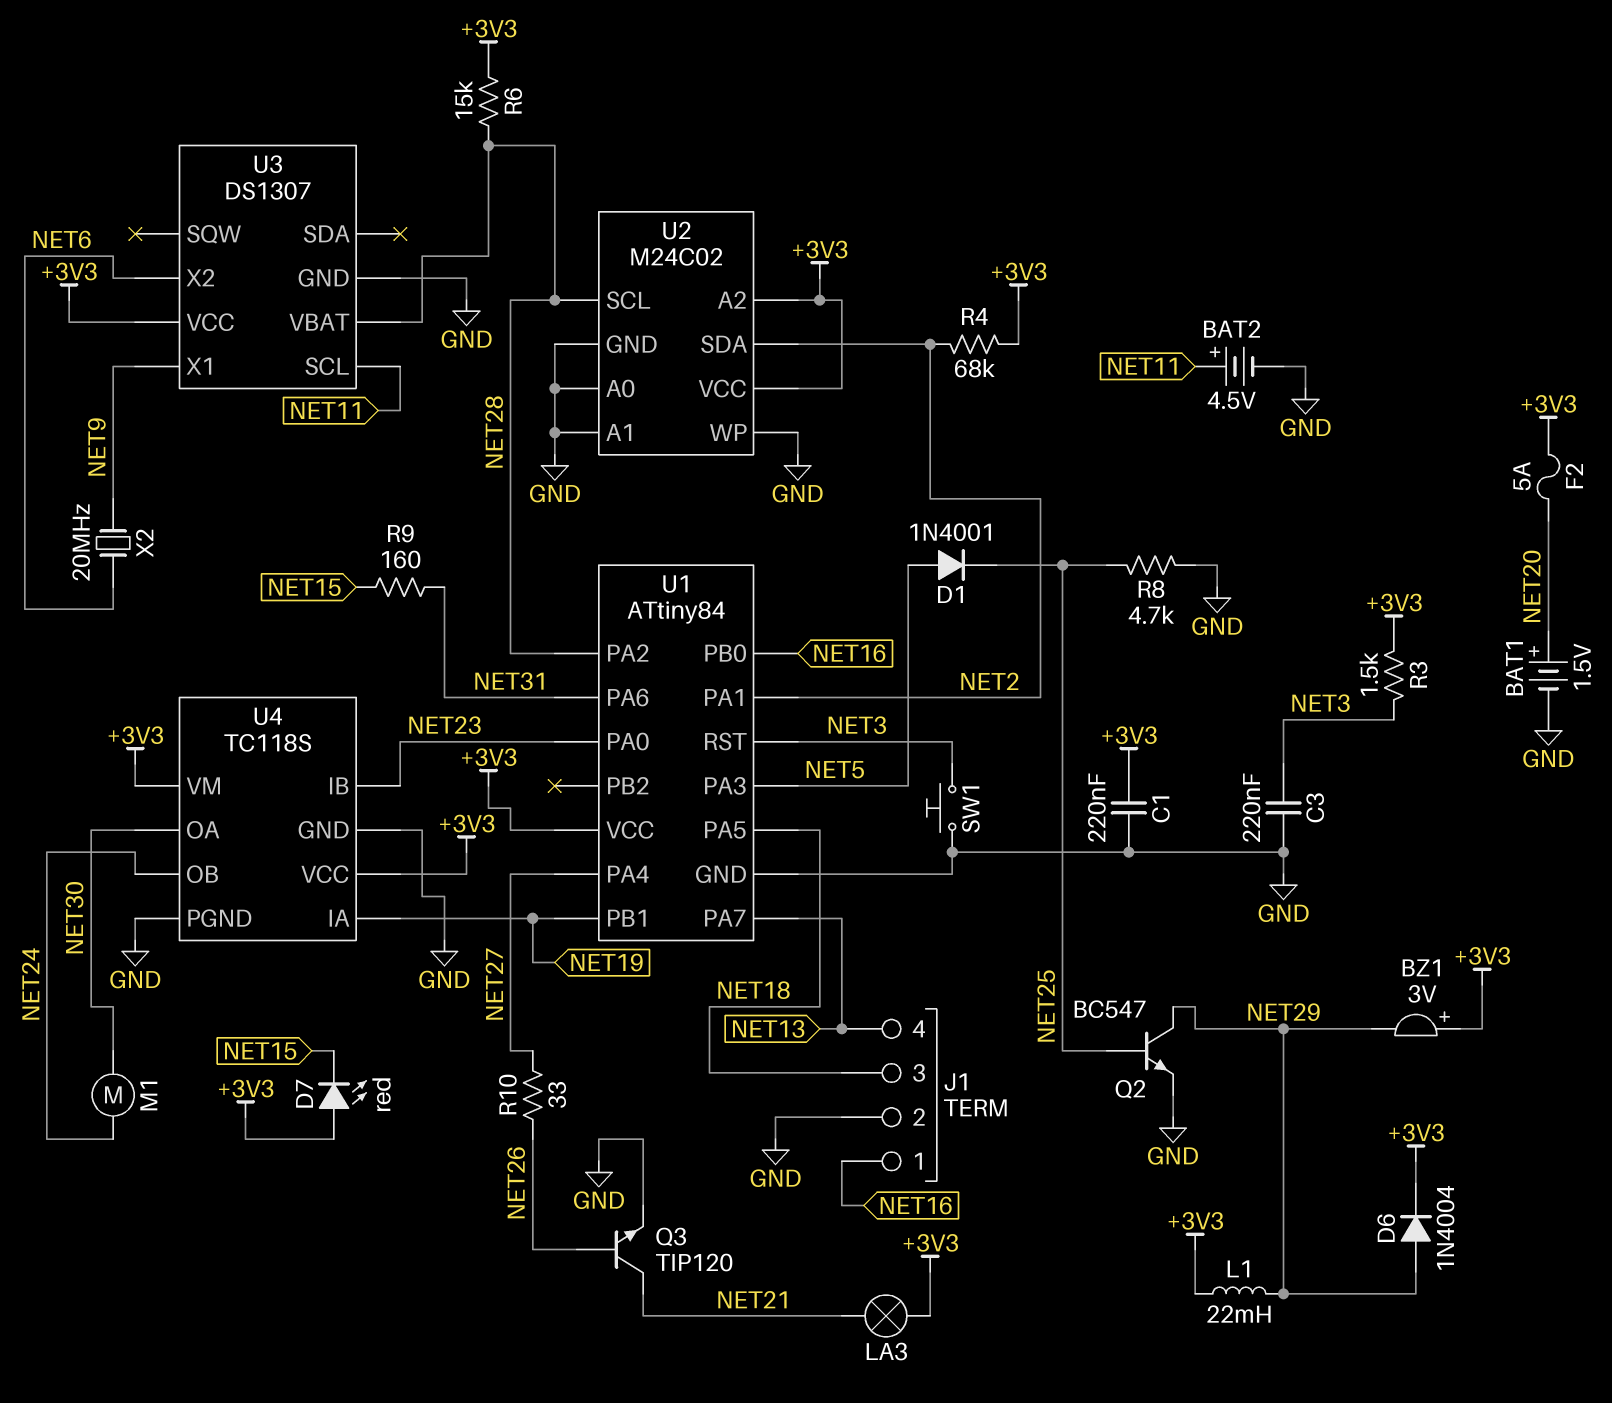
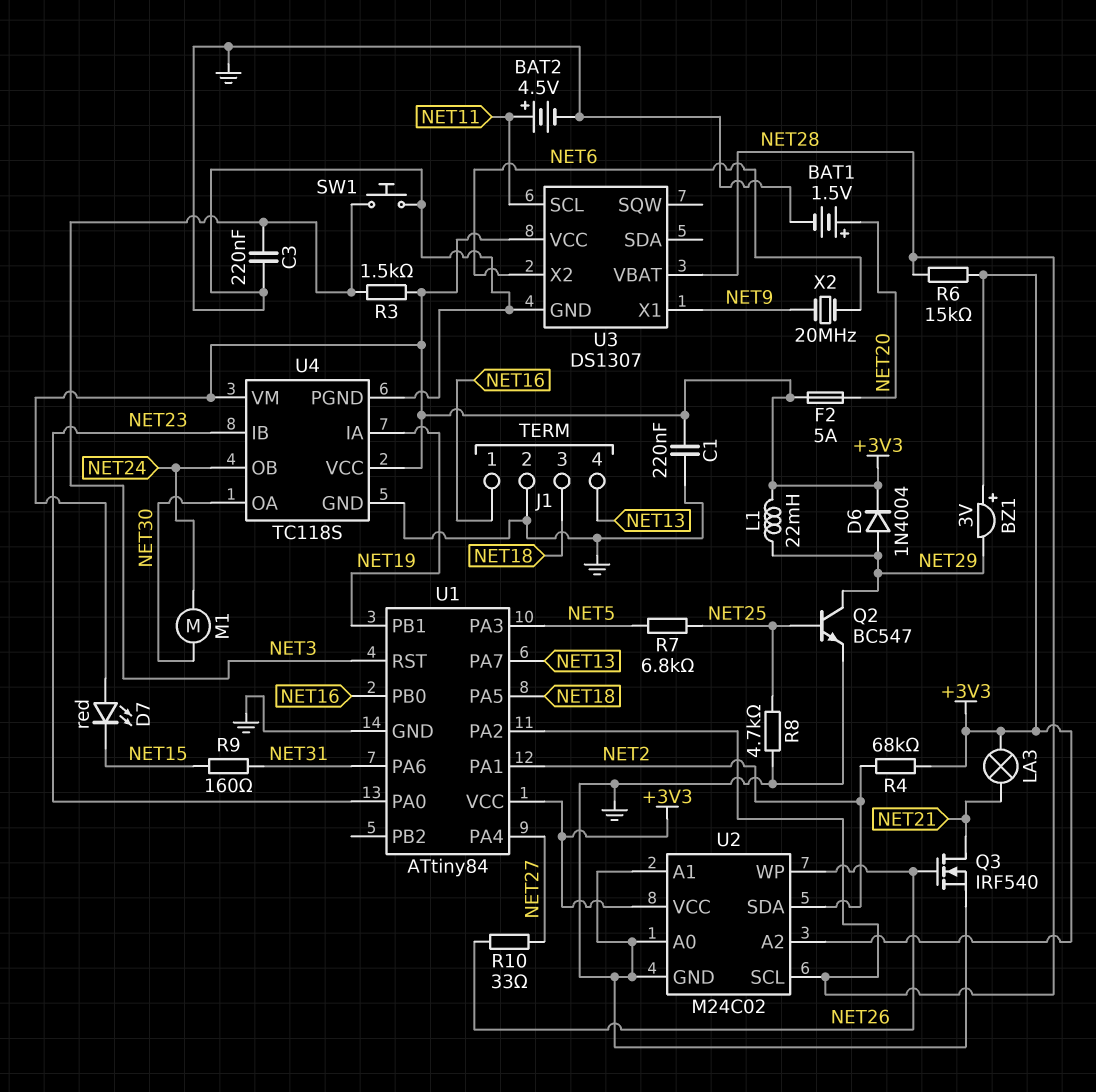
D1: diode 1N4001 (A NET5, K NET25) -> none
Q3: NPN TIP120 (B NET26, C NET21, E GND) -> NMOS IRF540 (G NET26, D NET21, S GND)
R7: none -> 6.8k (NET5, NET25)
U2 pin WP: GND -> NET26

